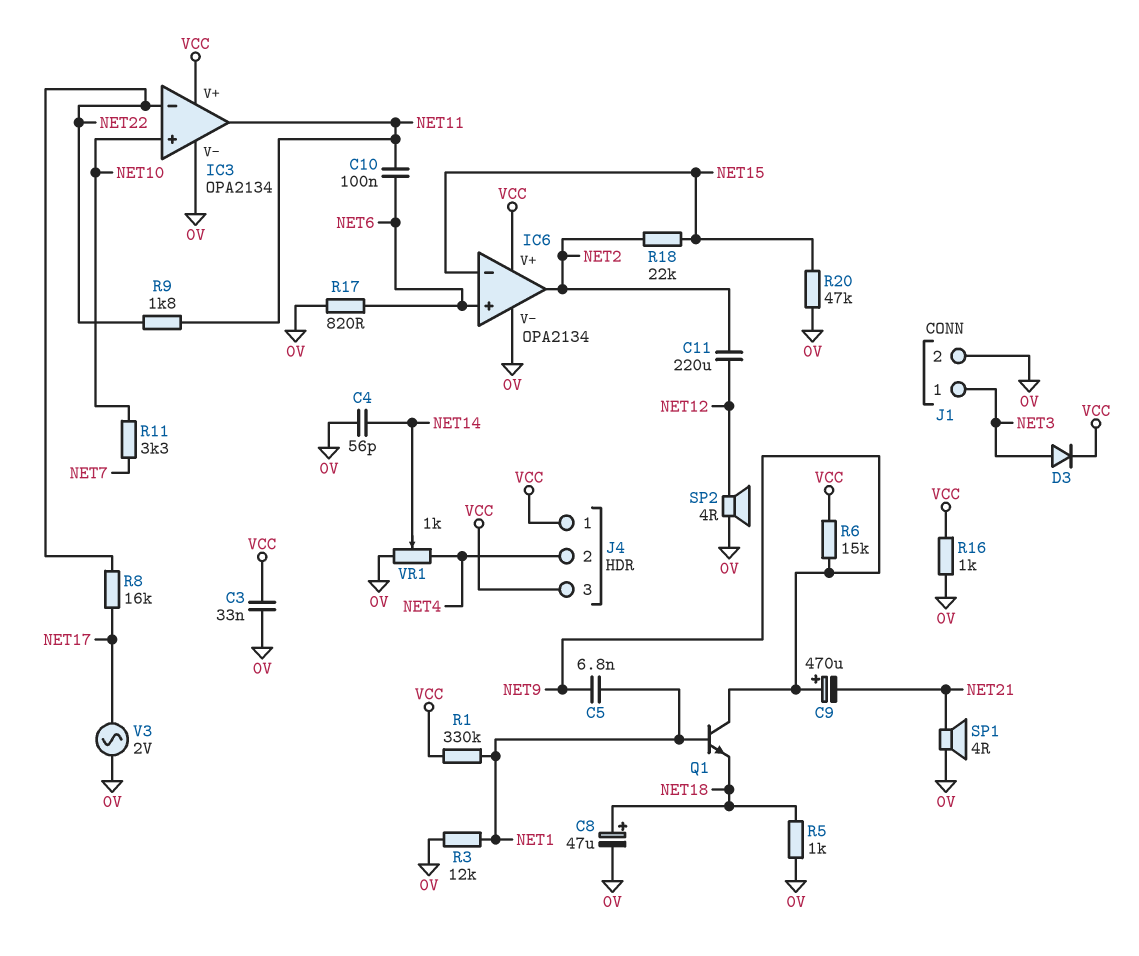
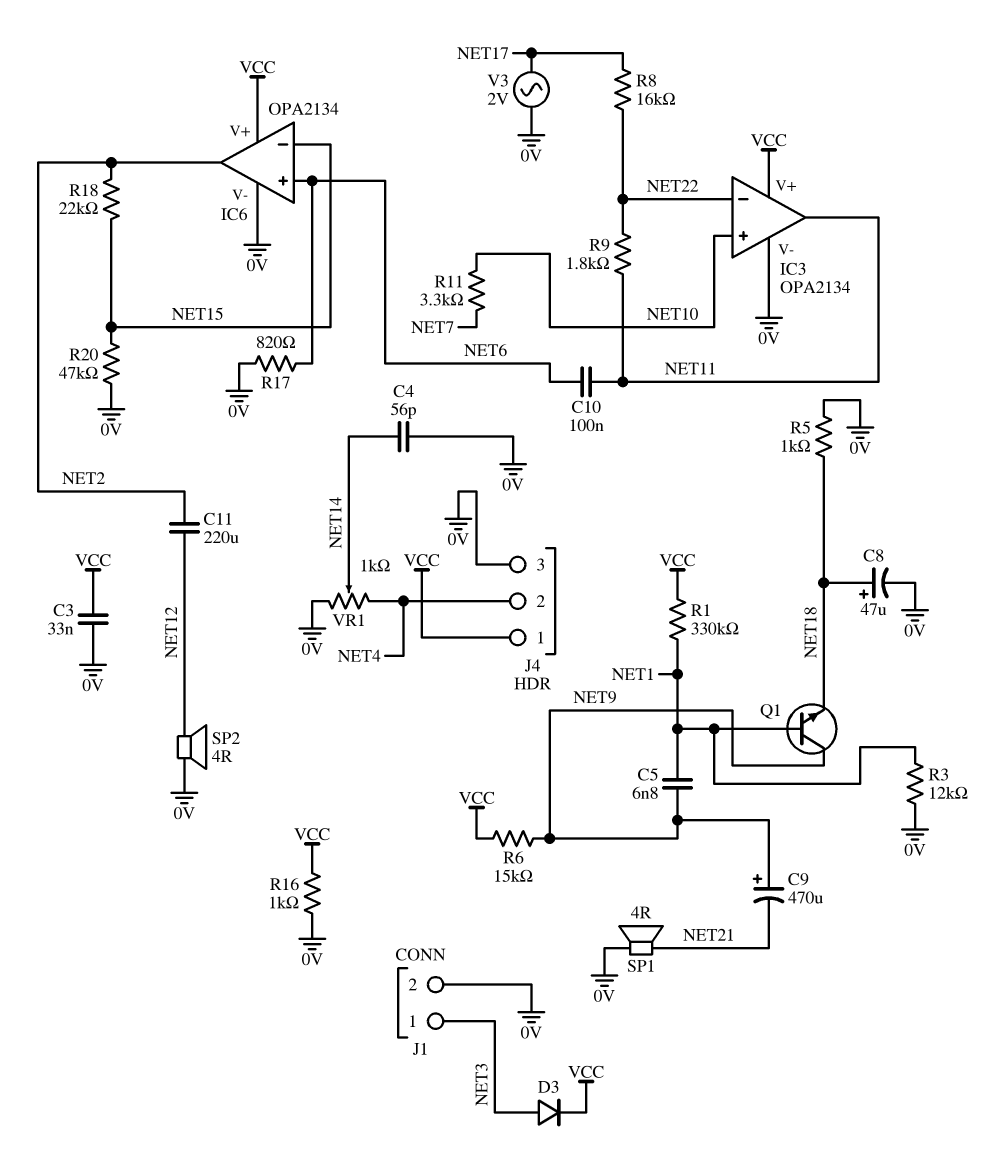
J4 pin 3: VCC -> 0V

